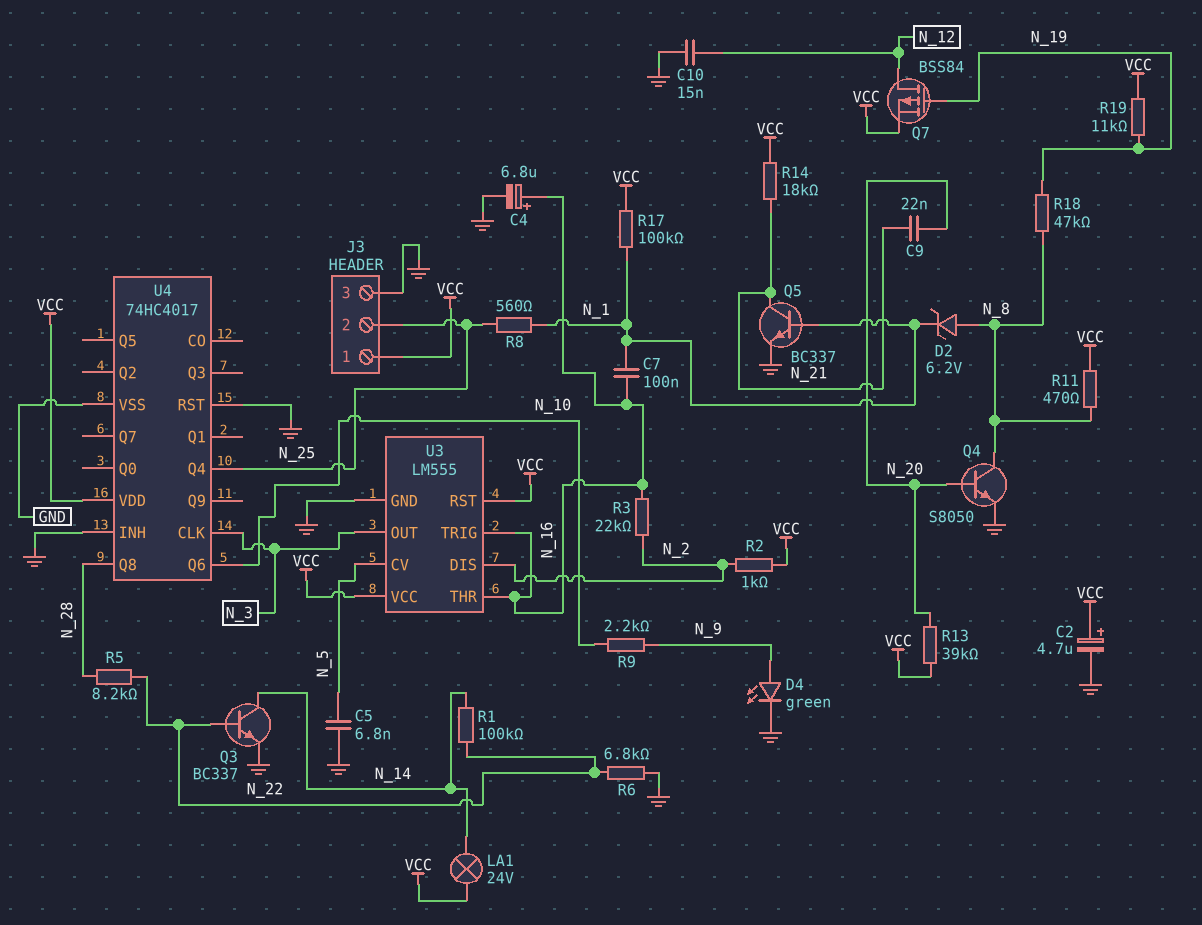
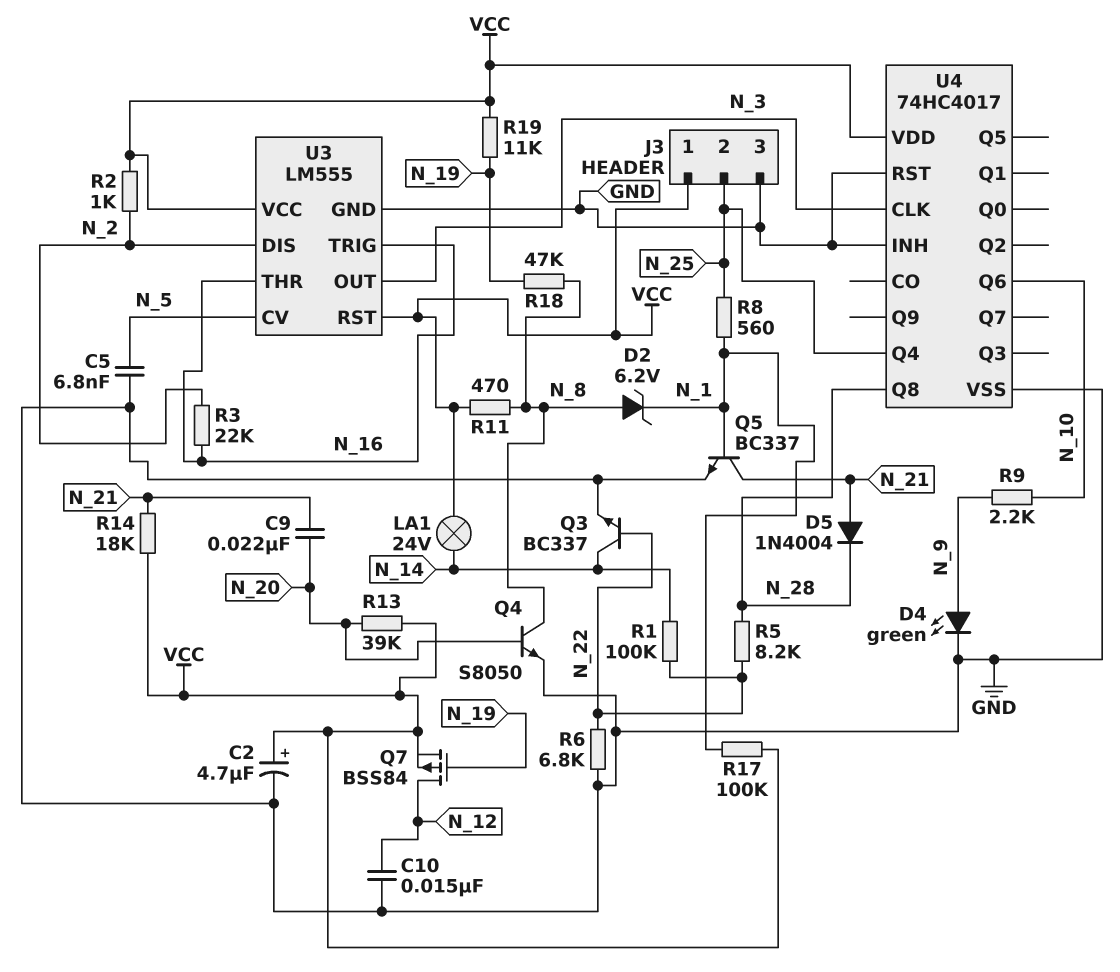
C4: 6.8uF (plus N_16, minus GND) -> none
C7: 100nF (N_1, N_16) -> none
D5: none -> diode 1N4004 (A N_21, K N_28)

